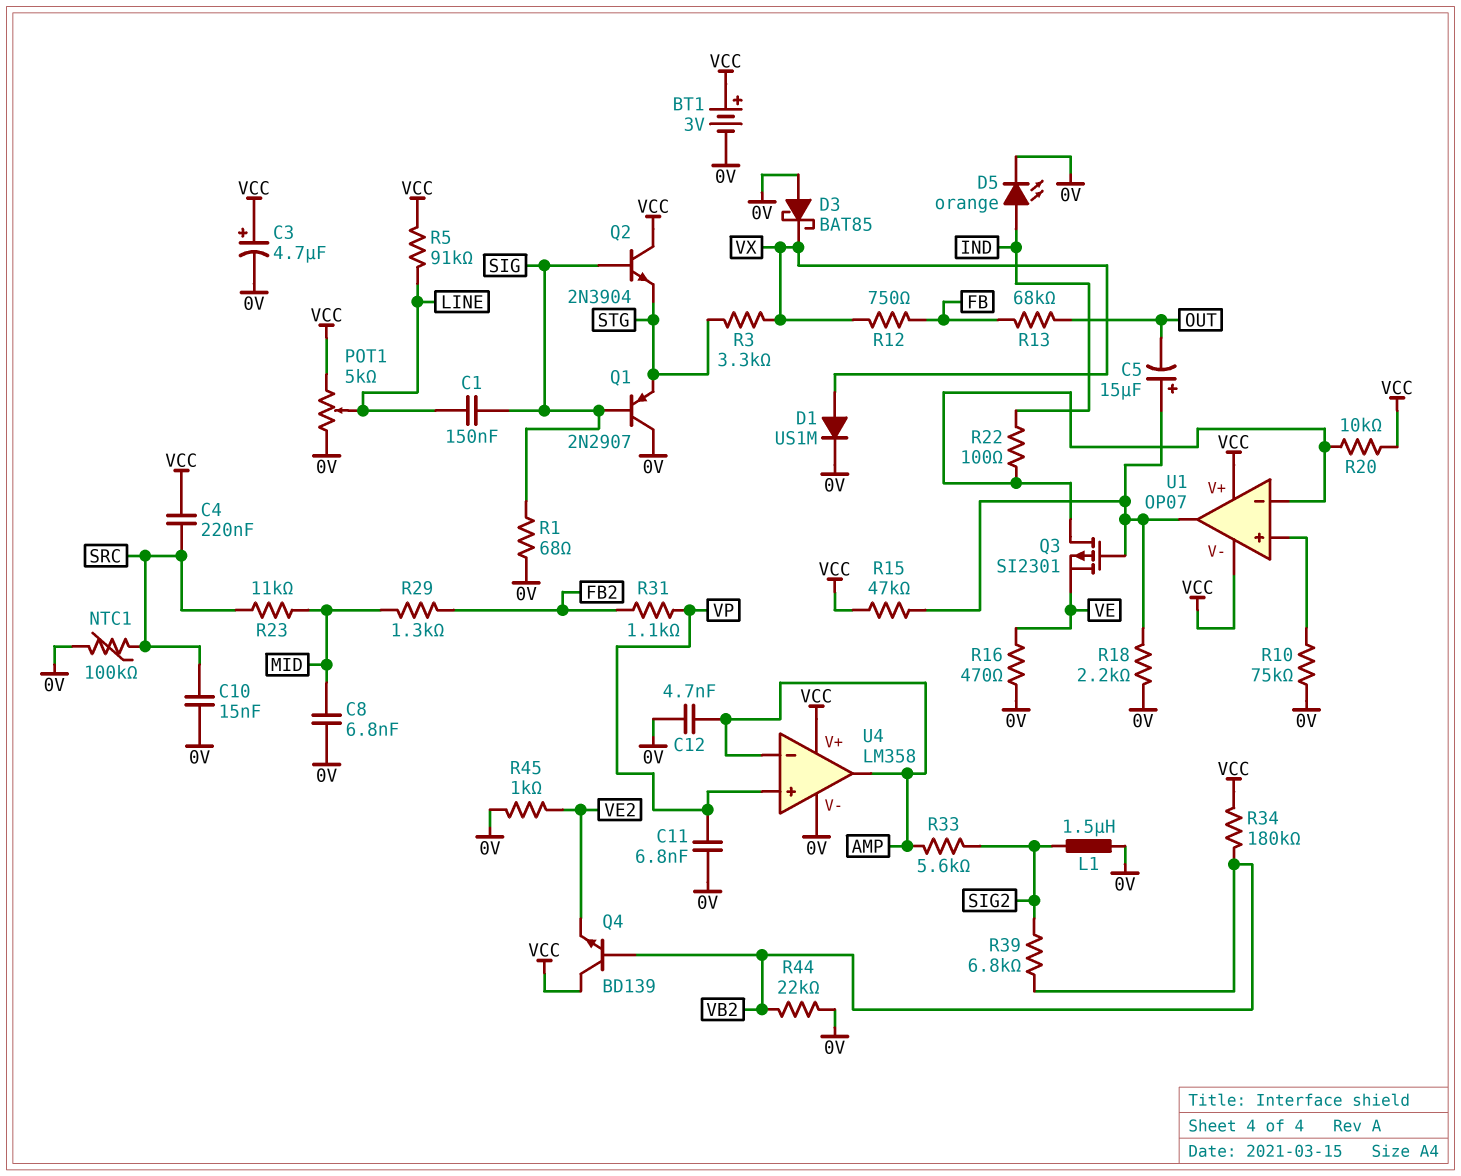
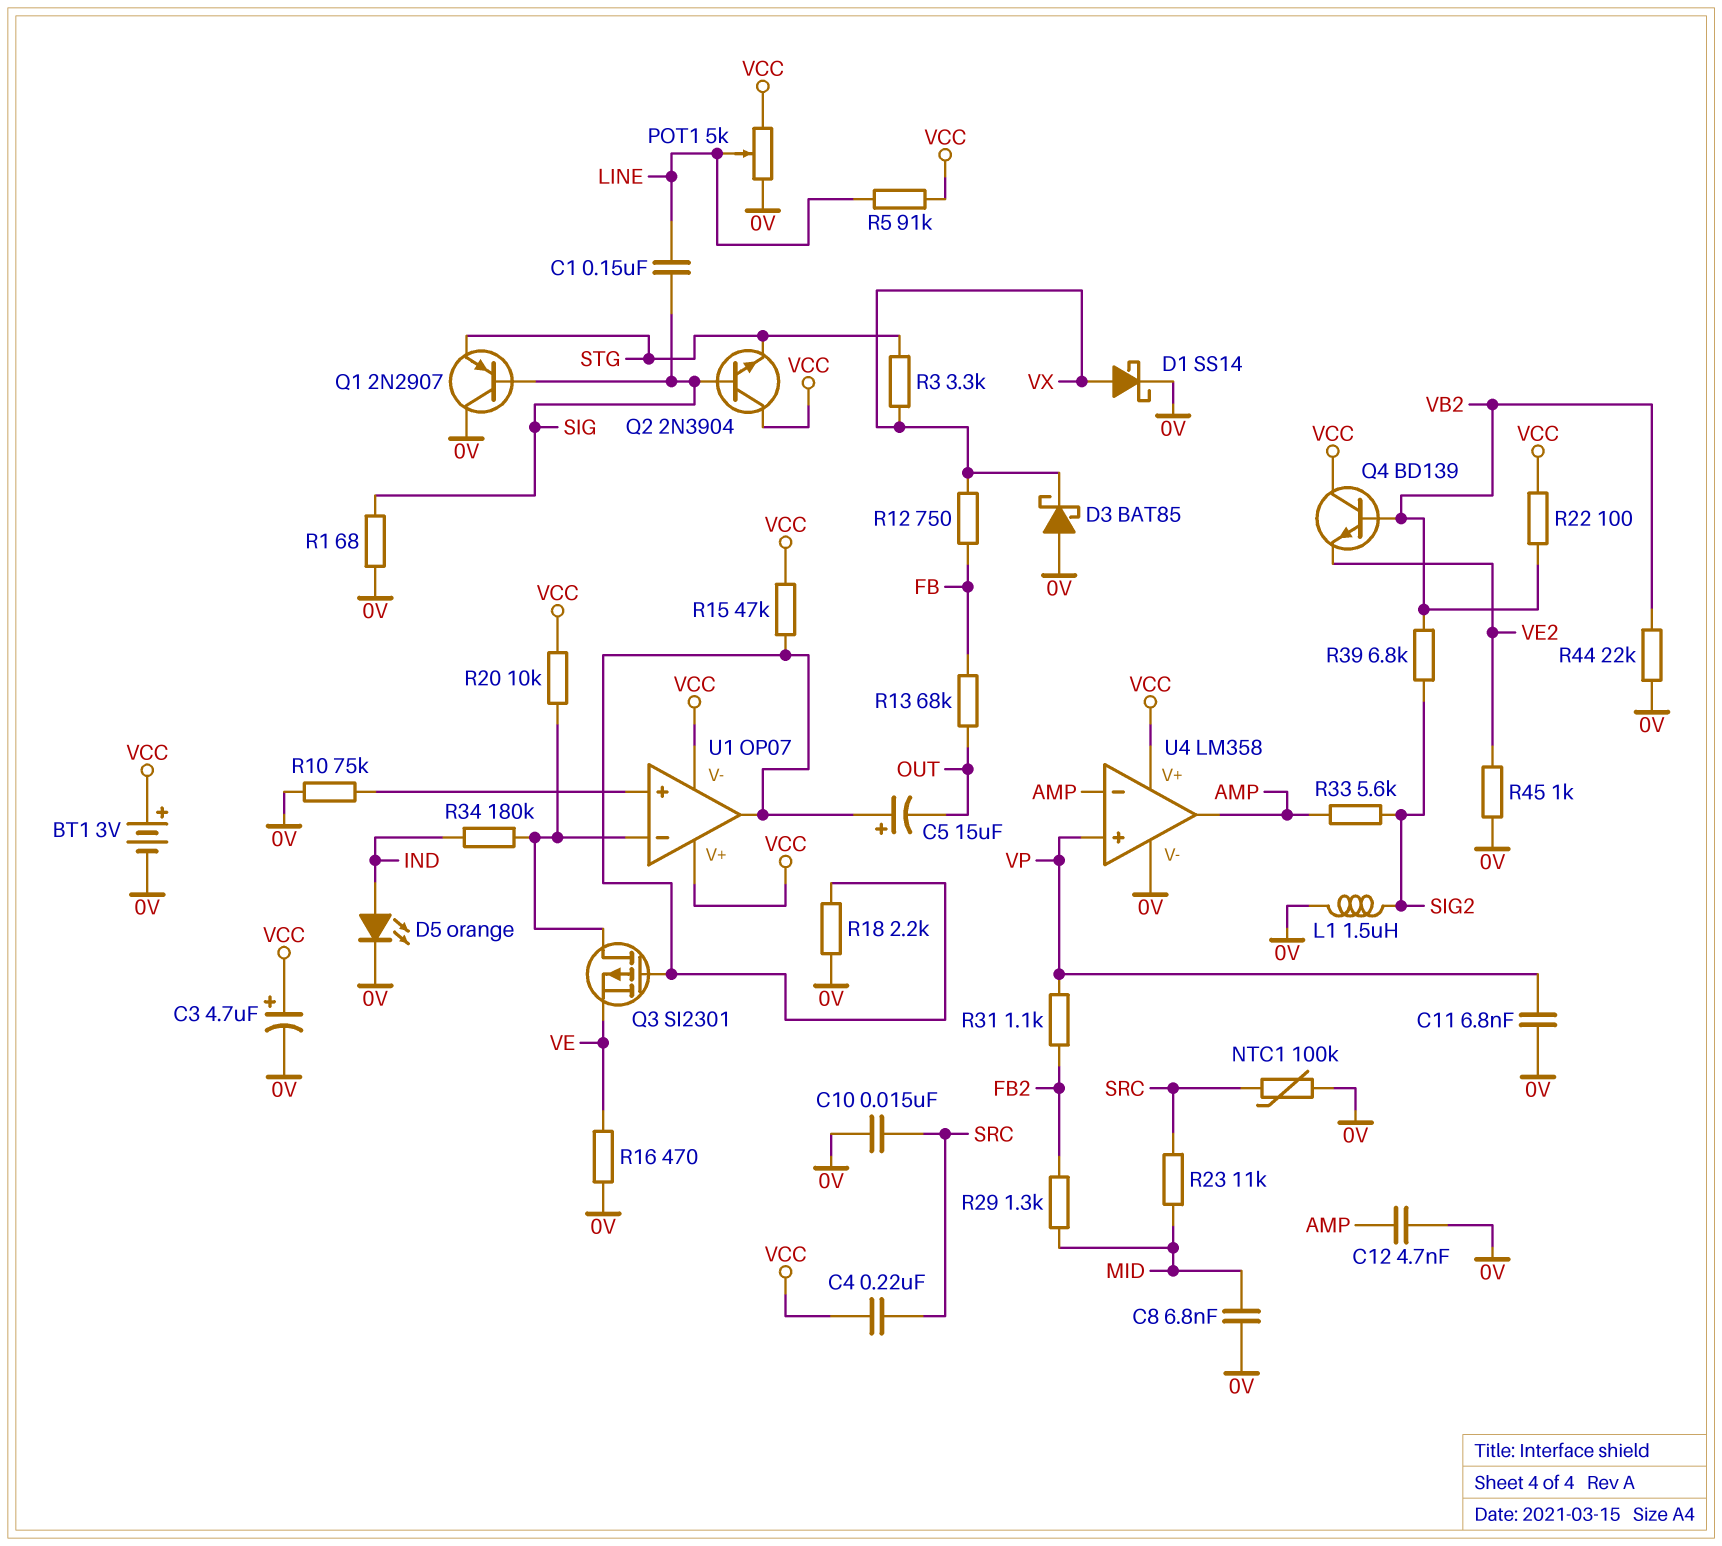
D1: diode US1M (A VX, K 0V) -> schottky SS14 (A VX, K 0V)
R22: 100 (IND, U1/in-) -> 100 (VB2, VCC)
R34: 180k (VB2, VCC) -> 180k (IND, U1/in-)

